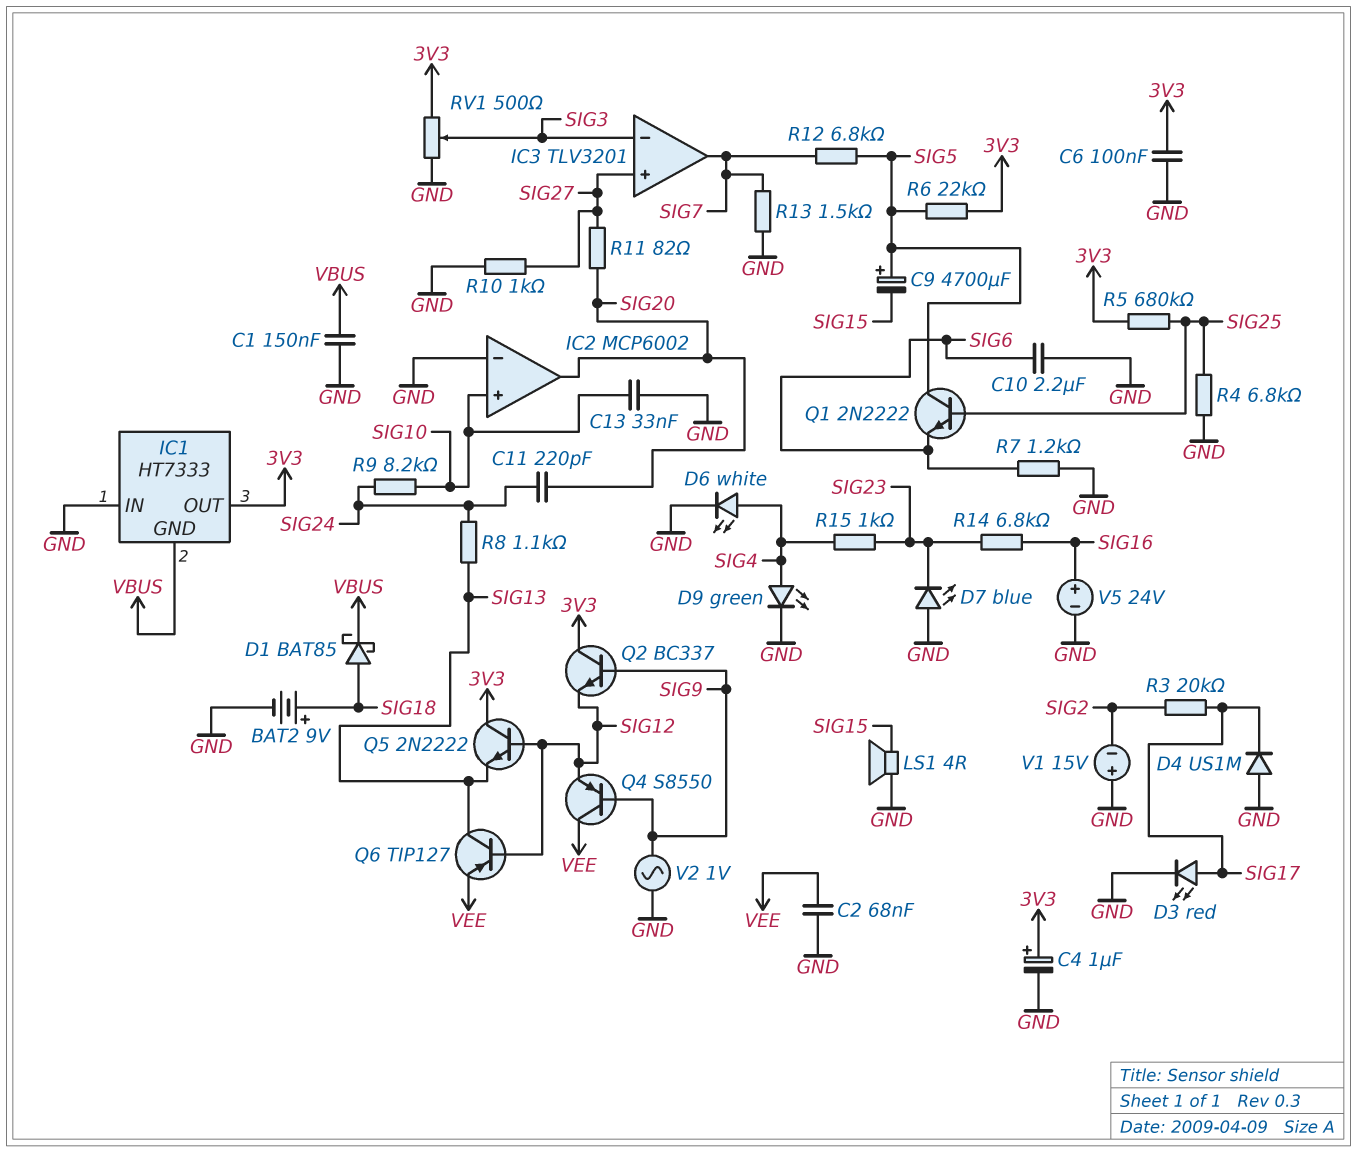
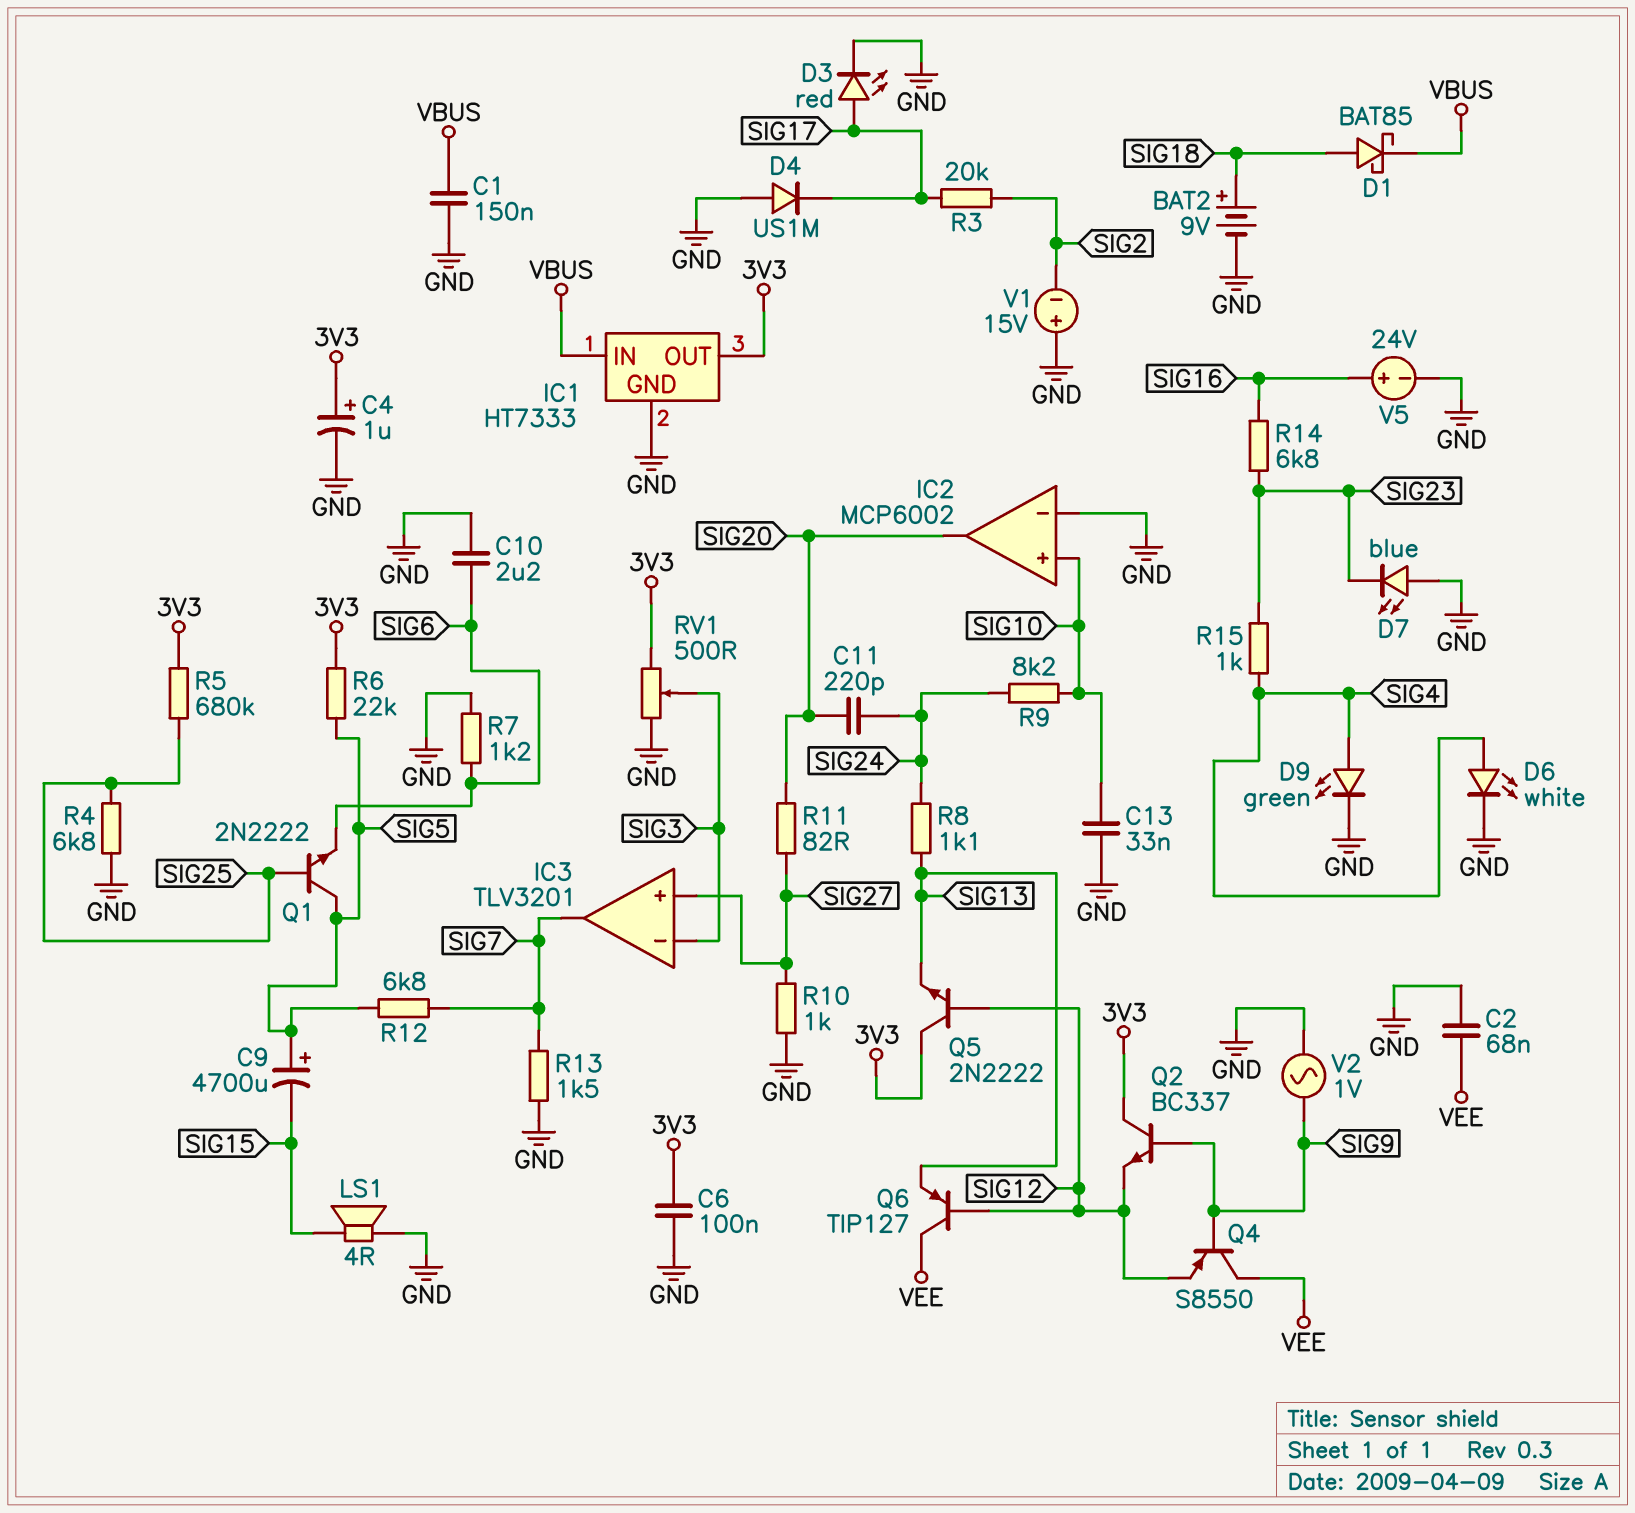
IC1 pin GND: VBUS -> GND
IC1 pin IN: GND -> VBUS
Q6: PNP TIP127 (B SIG12, C SIG13, E VEE) -> PNP TIP127 (B SIG12, C VEE, E SIG13)

